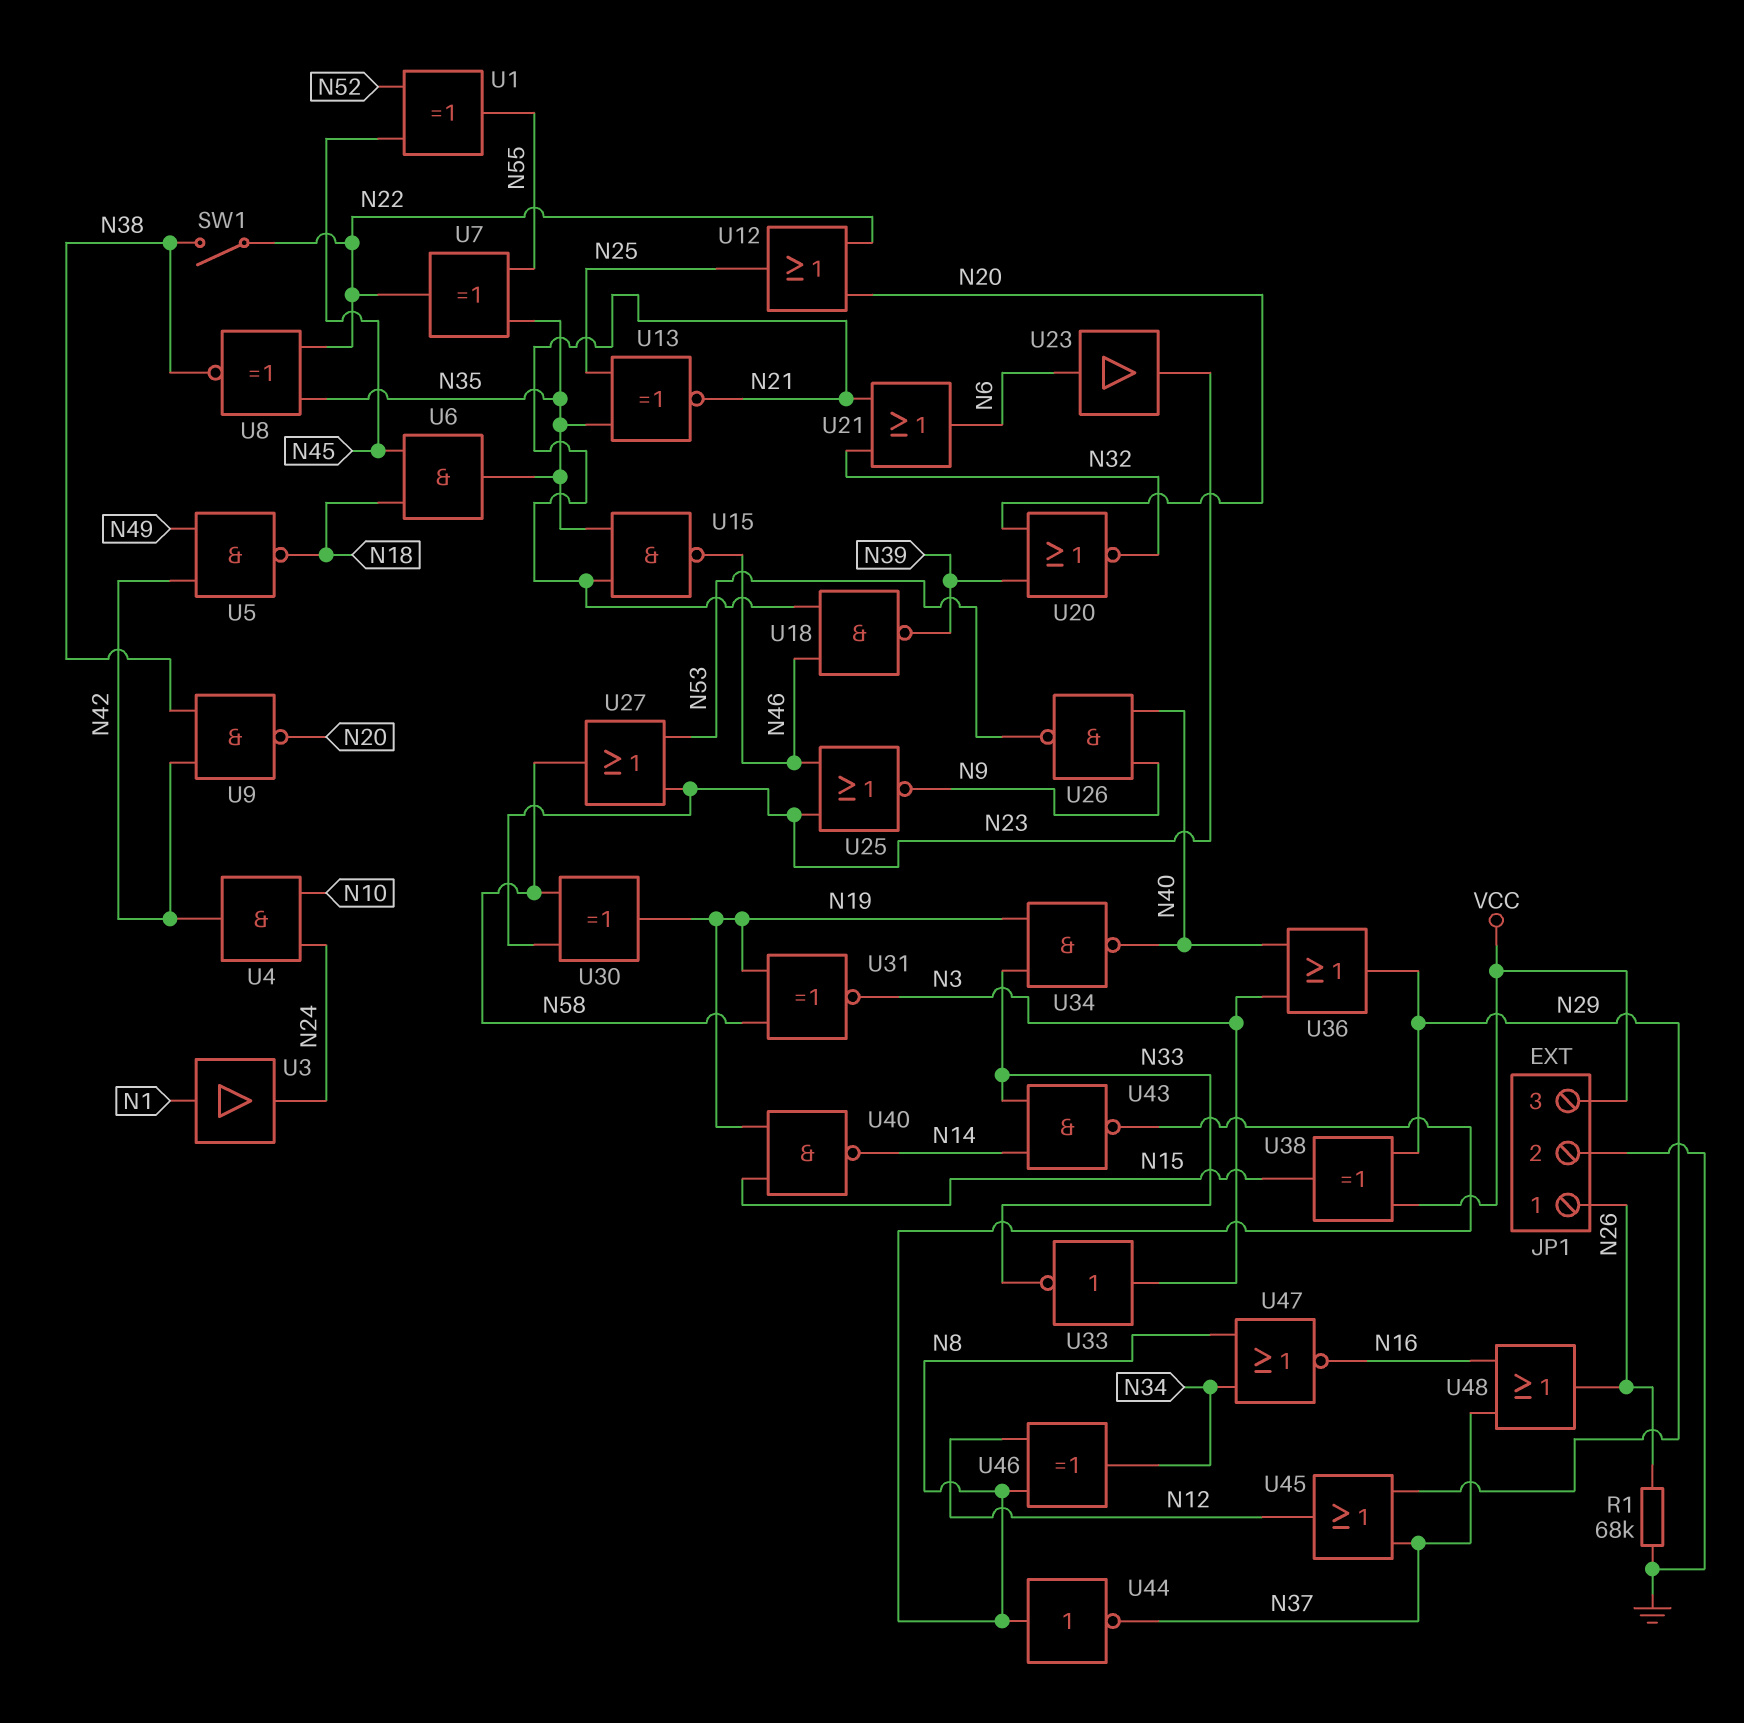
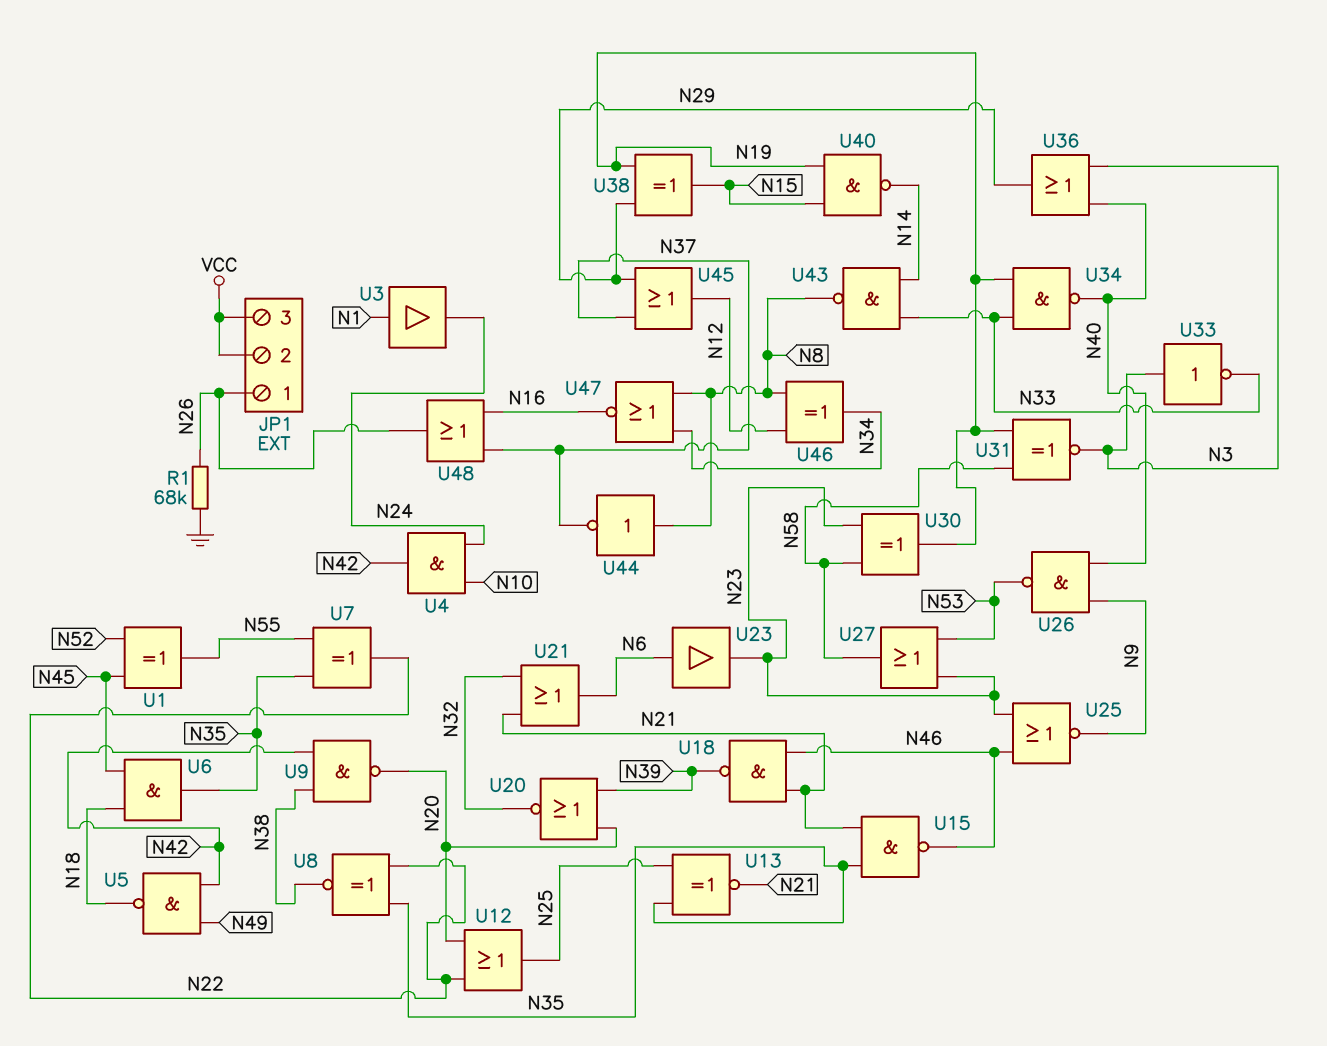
JP1 pin 2: GND -> VCC
SW1: switch (N22, N38) -> none
U38: XOR (in N29, in VCC, out N15) -> XOR (in N19, in N29, out N15)

